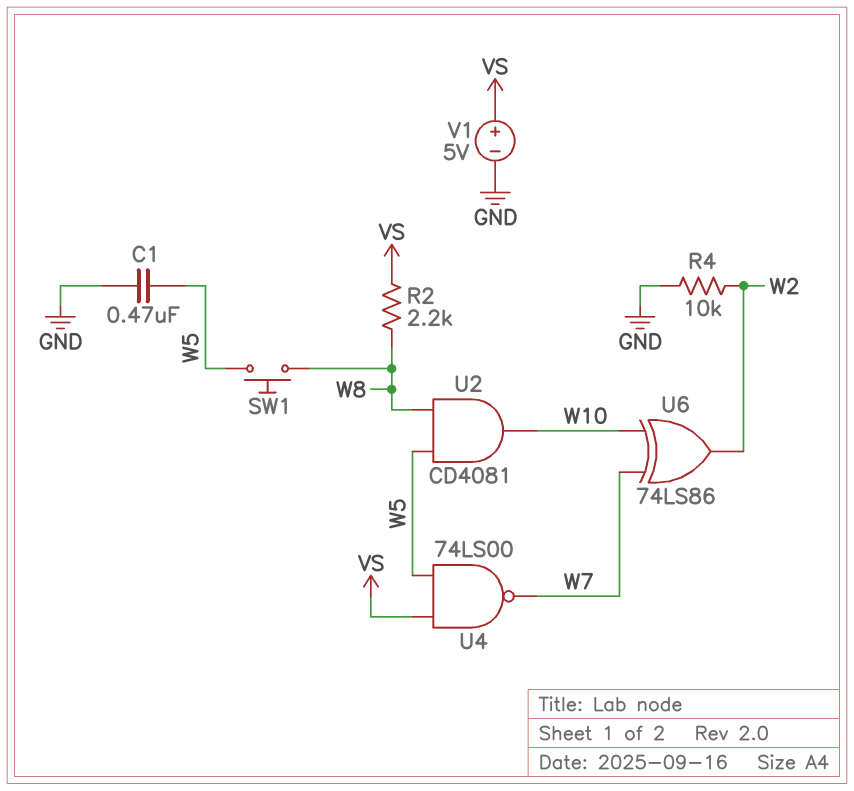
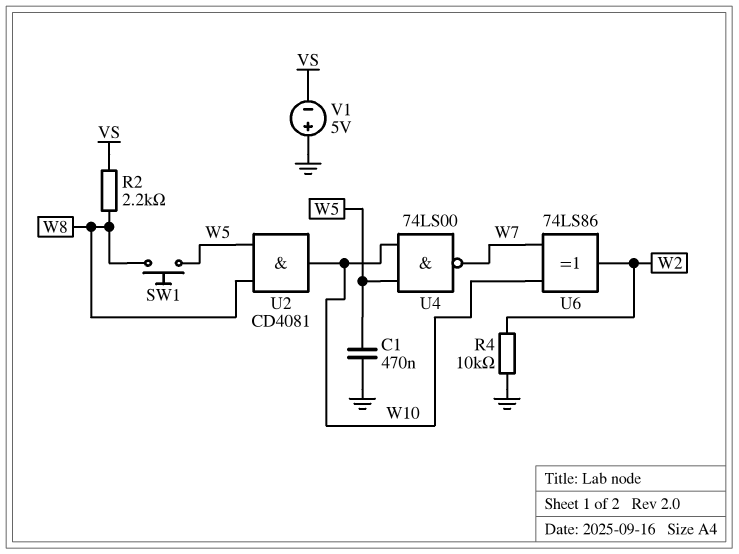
U4: NAND 74LS00 (in VS, in W5, out W7) -> NAND 74LS00 (in W5, in W10, out W7)
V1: 5V (plus VS, minus GND) -> 5V (plus GND, minus VS)

